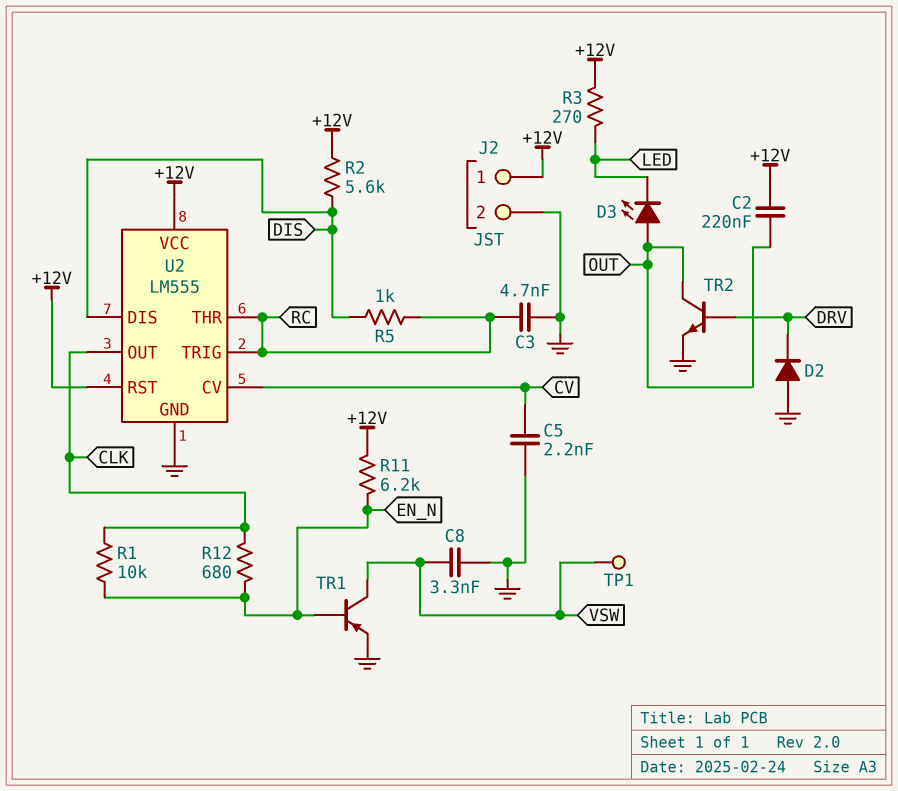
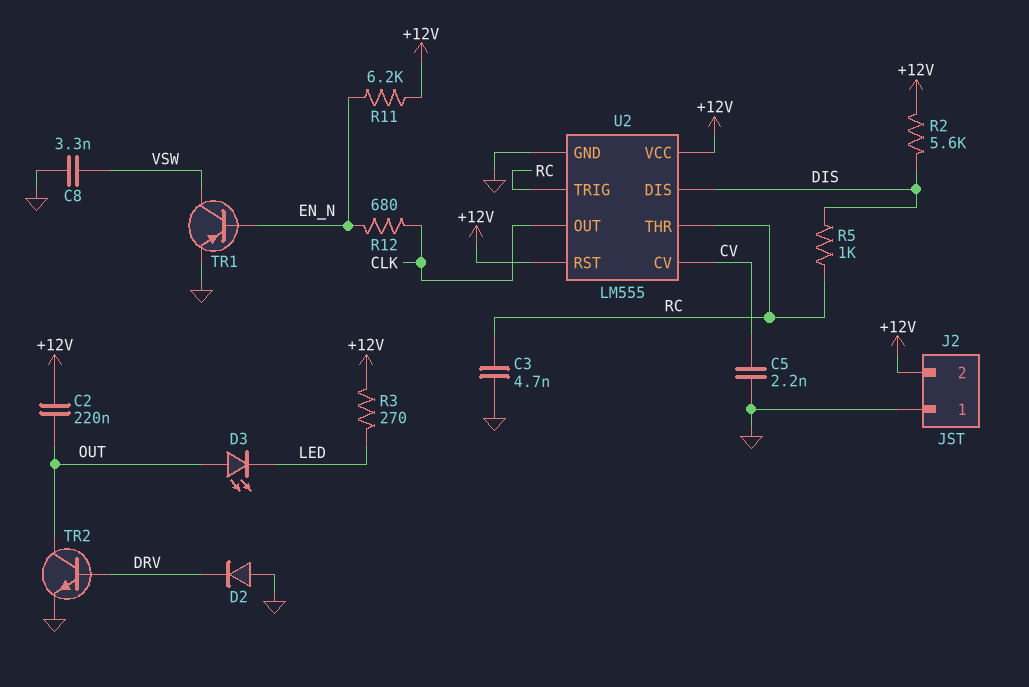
J2 pin 1: +12V -> GND
J2 pin 2: GND -> +12V
R1: 10k (CLK, EN_N) -> none
TP1: test point (VSW) -> none

